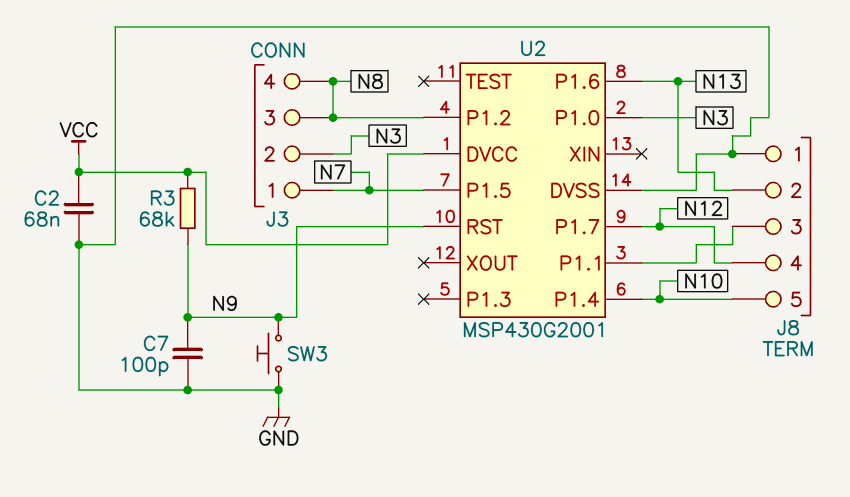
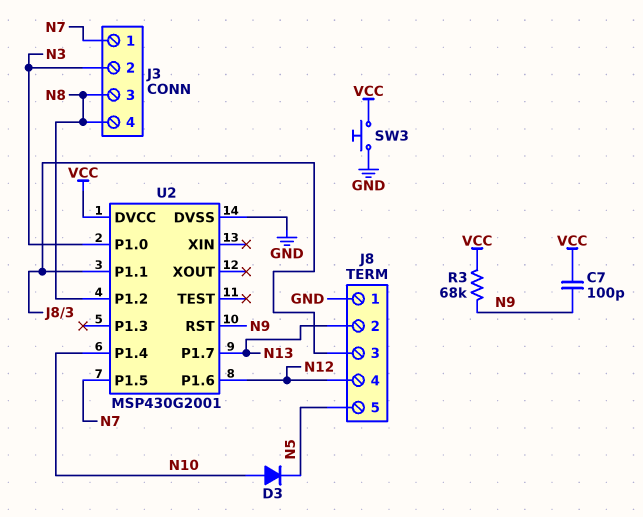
C2: 68nF (GND, VCC) -> none
C7: 100pF (GND, N9) -> 100pF (N9, VCC)
D3: none -> diode (A N10, K N5)
J8 pin 5: N10 -> N5
SW3: button (GND, N9) -> button (GND, VCC)
U2 pin P1.6: N13 -> N12
U2 pin P1.7: N12 -> N13

